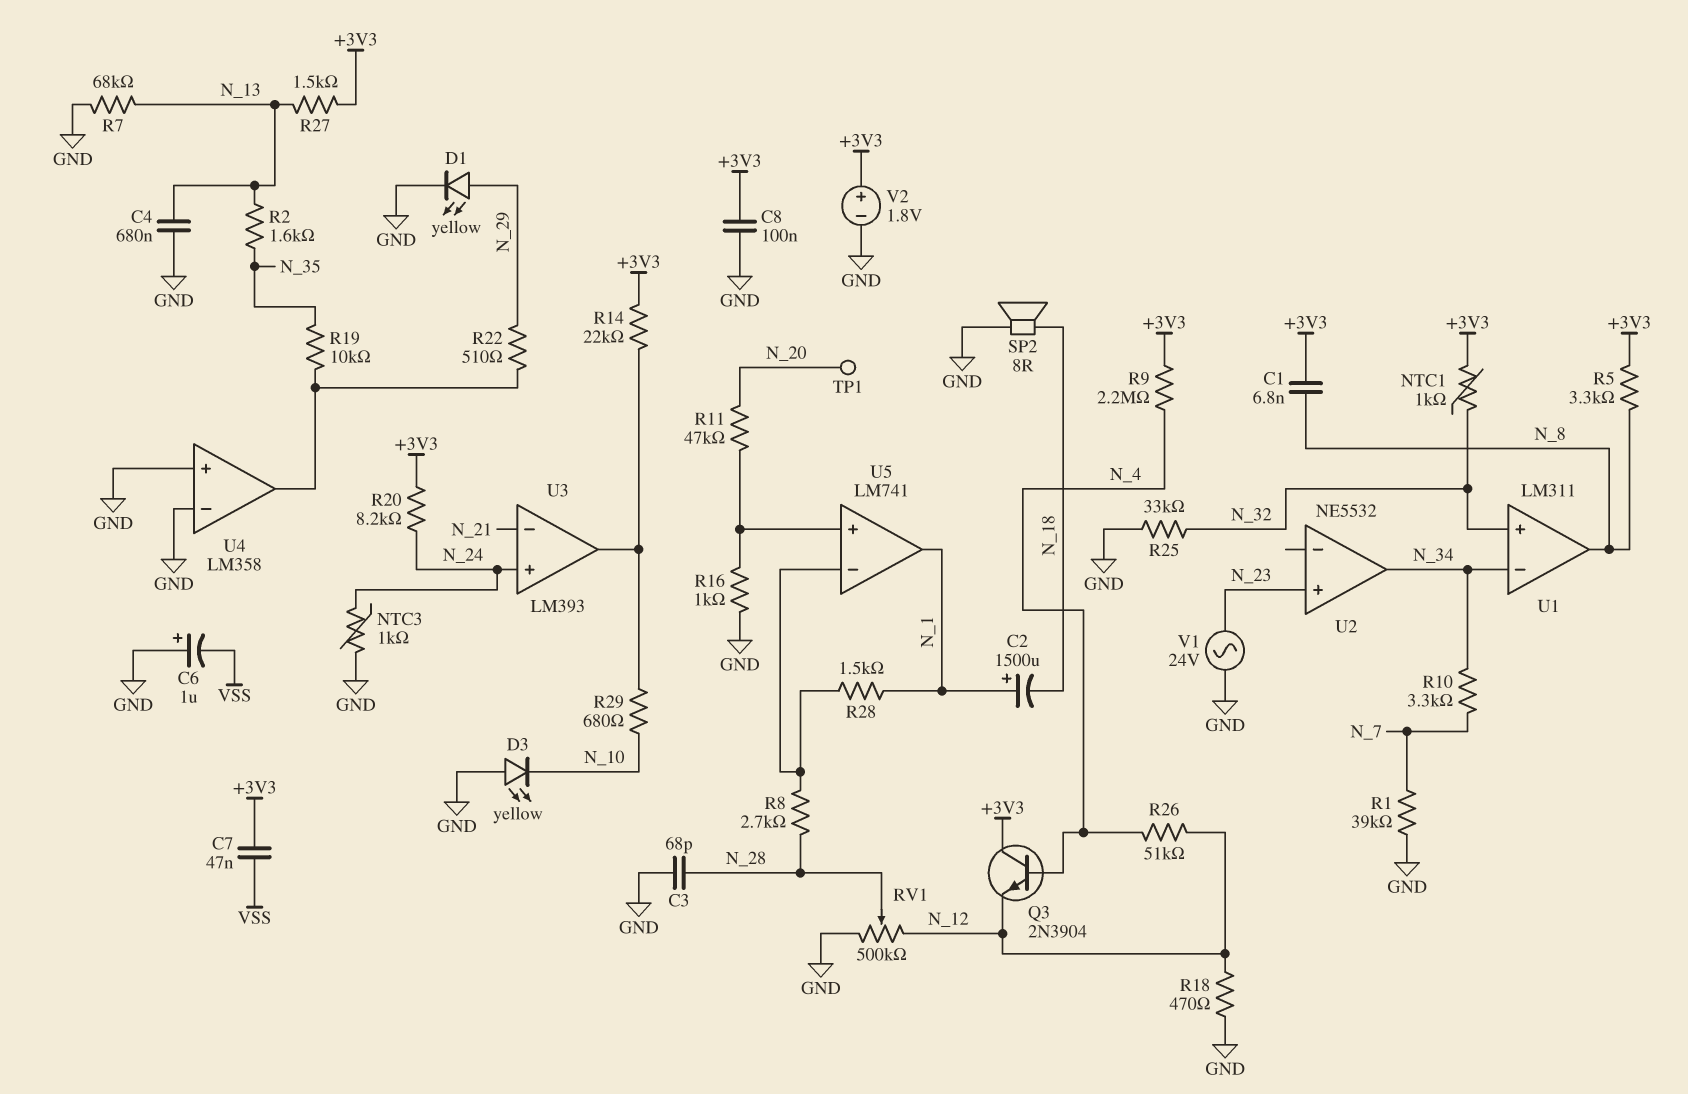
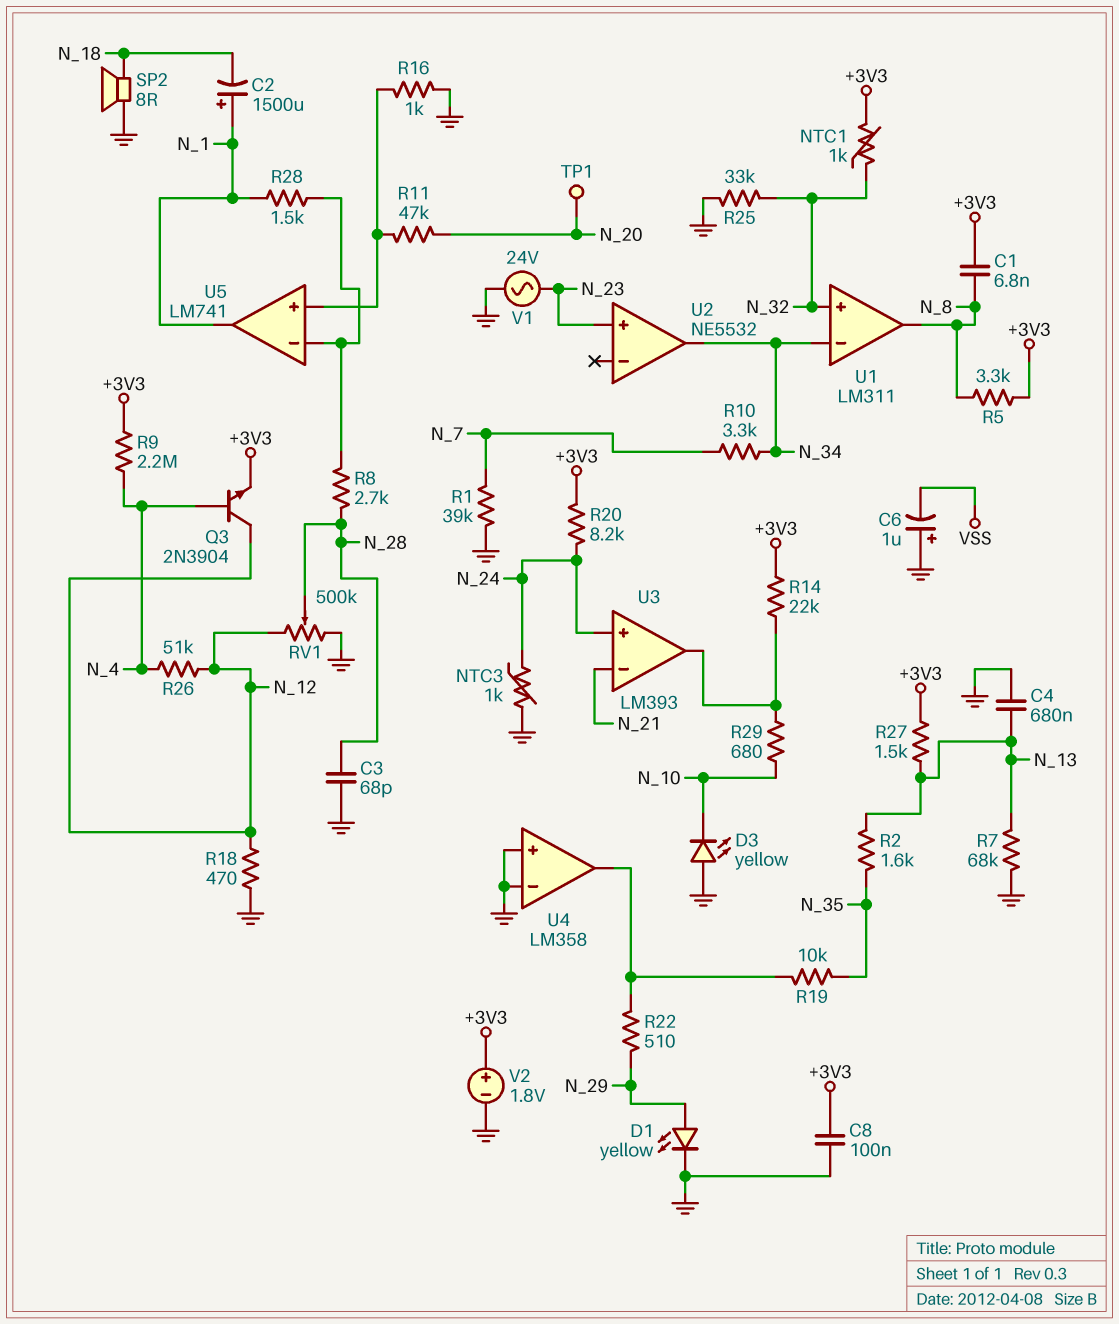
C7: 47nF (+3V3, VSS) -> none
Q3: NPN 2N3904 (B N_4, C +3V3, E N_12) -> NPN 2N3904 (B N_4, C N_12, E +3V3)

